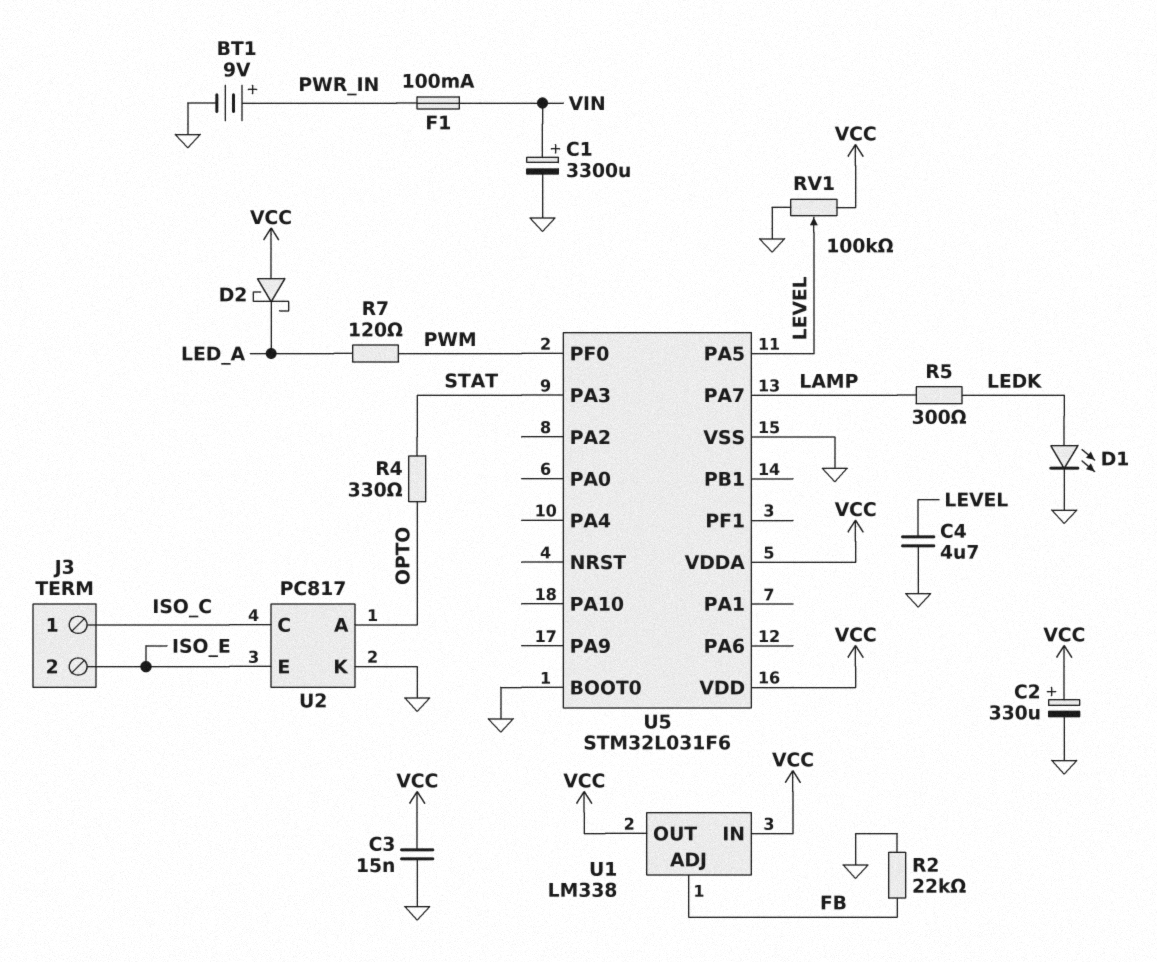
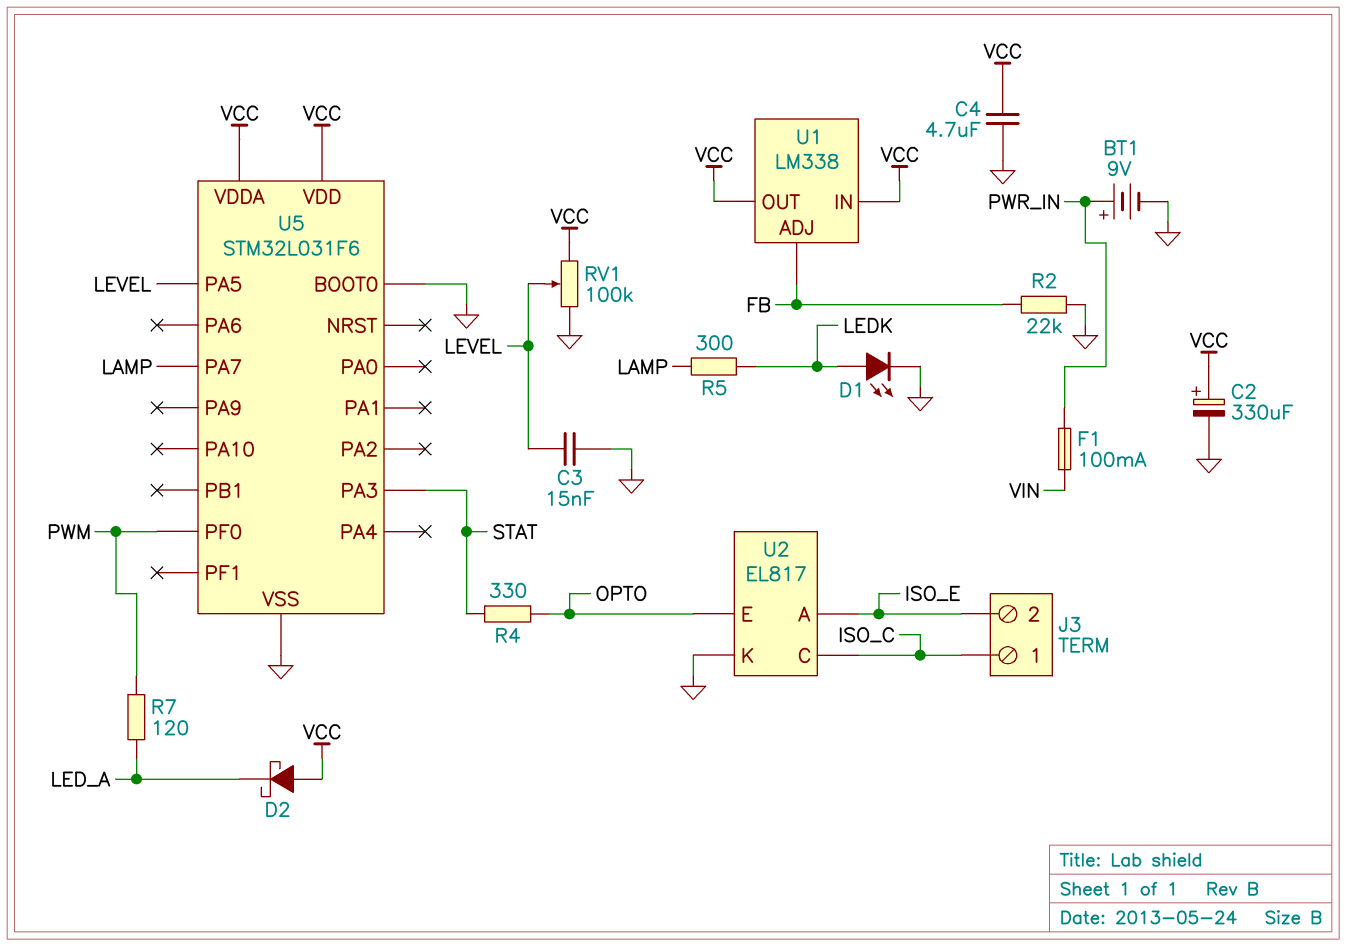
C1: 3300uF (plus VIN, minus GND) -> none
C3: 15nF (GND, VCC) -> 15nF (GND, LEVEL)
C4: 4.7uF (GND, LEVEL) -> 4.7uF (GND, VCC)
U2: PC817 -> EL817
U2 pin A: OPTO -> ISO_E
U2 pin E: ISO_E -> OPTO

